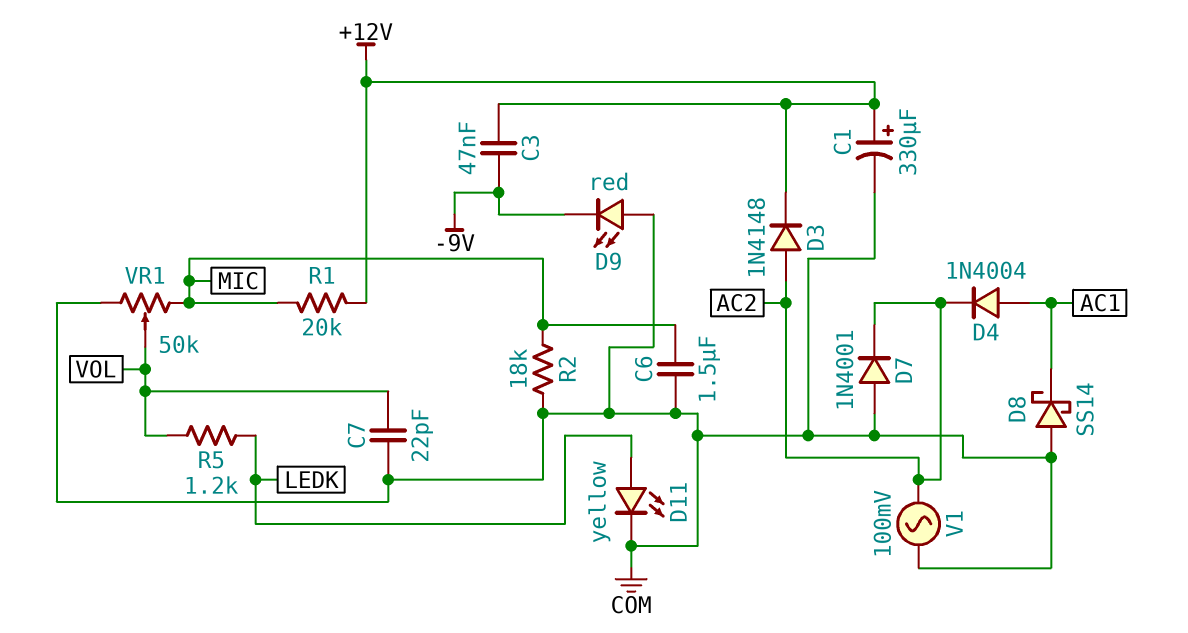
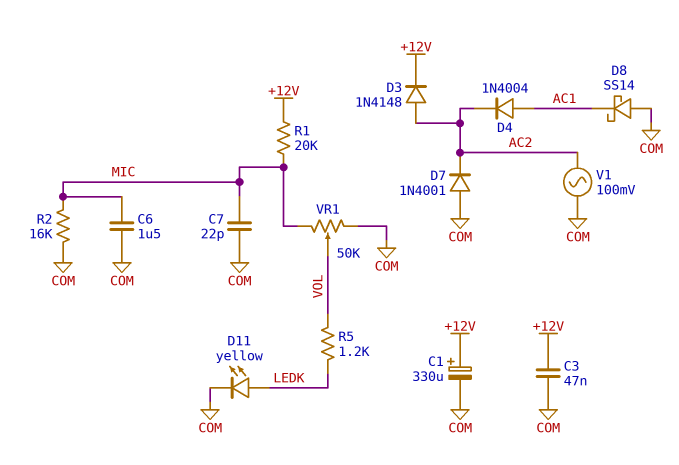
C3: 47nF (+12V, -9V) -> 47nF (+12V, COM)
C7: 22pF (COM, VOL) -> 22pF (COM, MIC)
D9: LED red (A COM, K -9V) -> none
R2: 18k (COM, MIC) -> 16k (COM, MIC)

